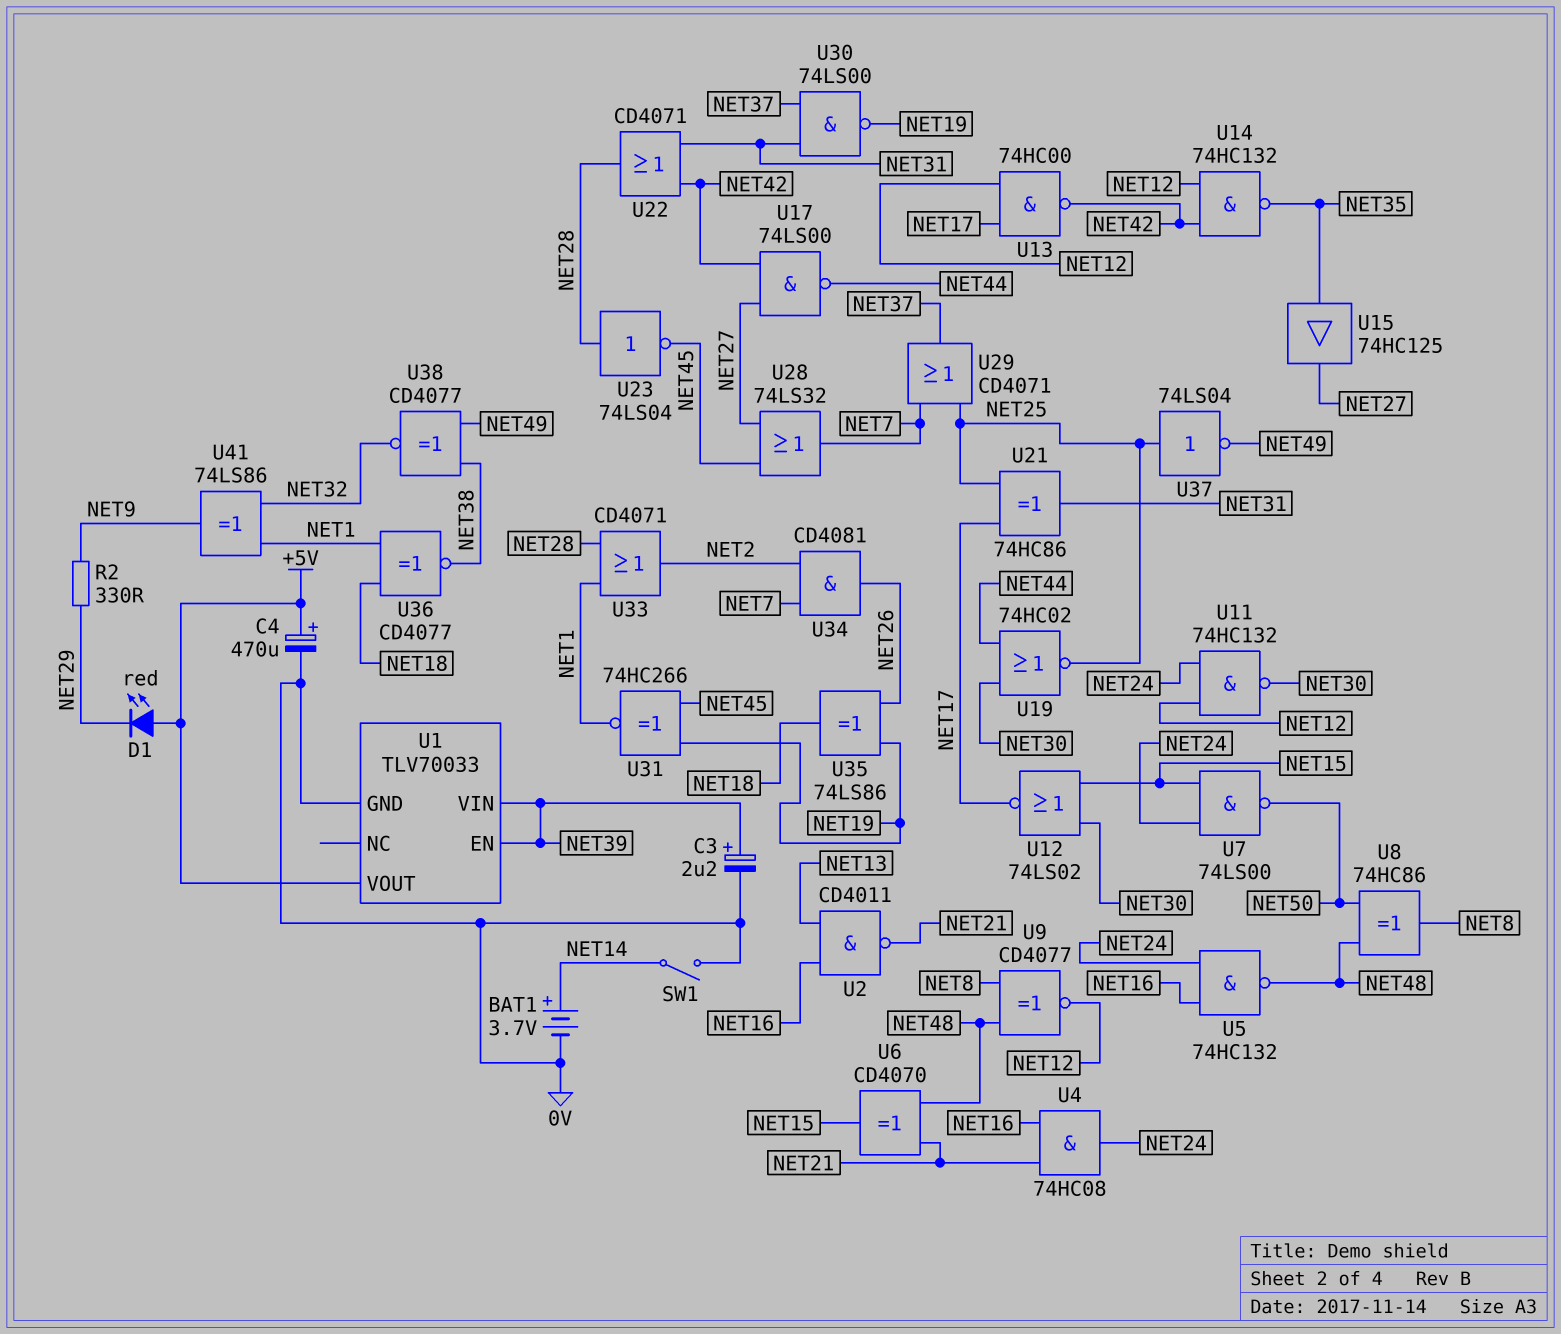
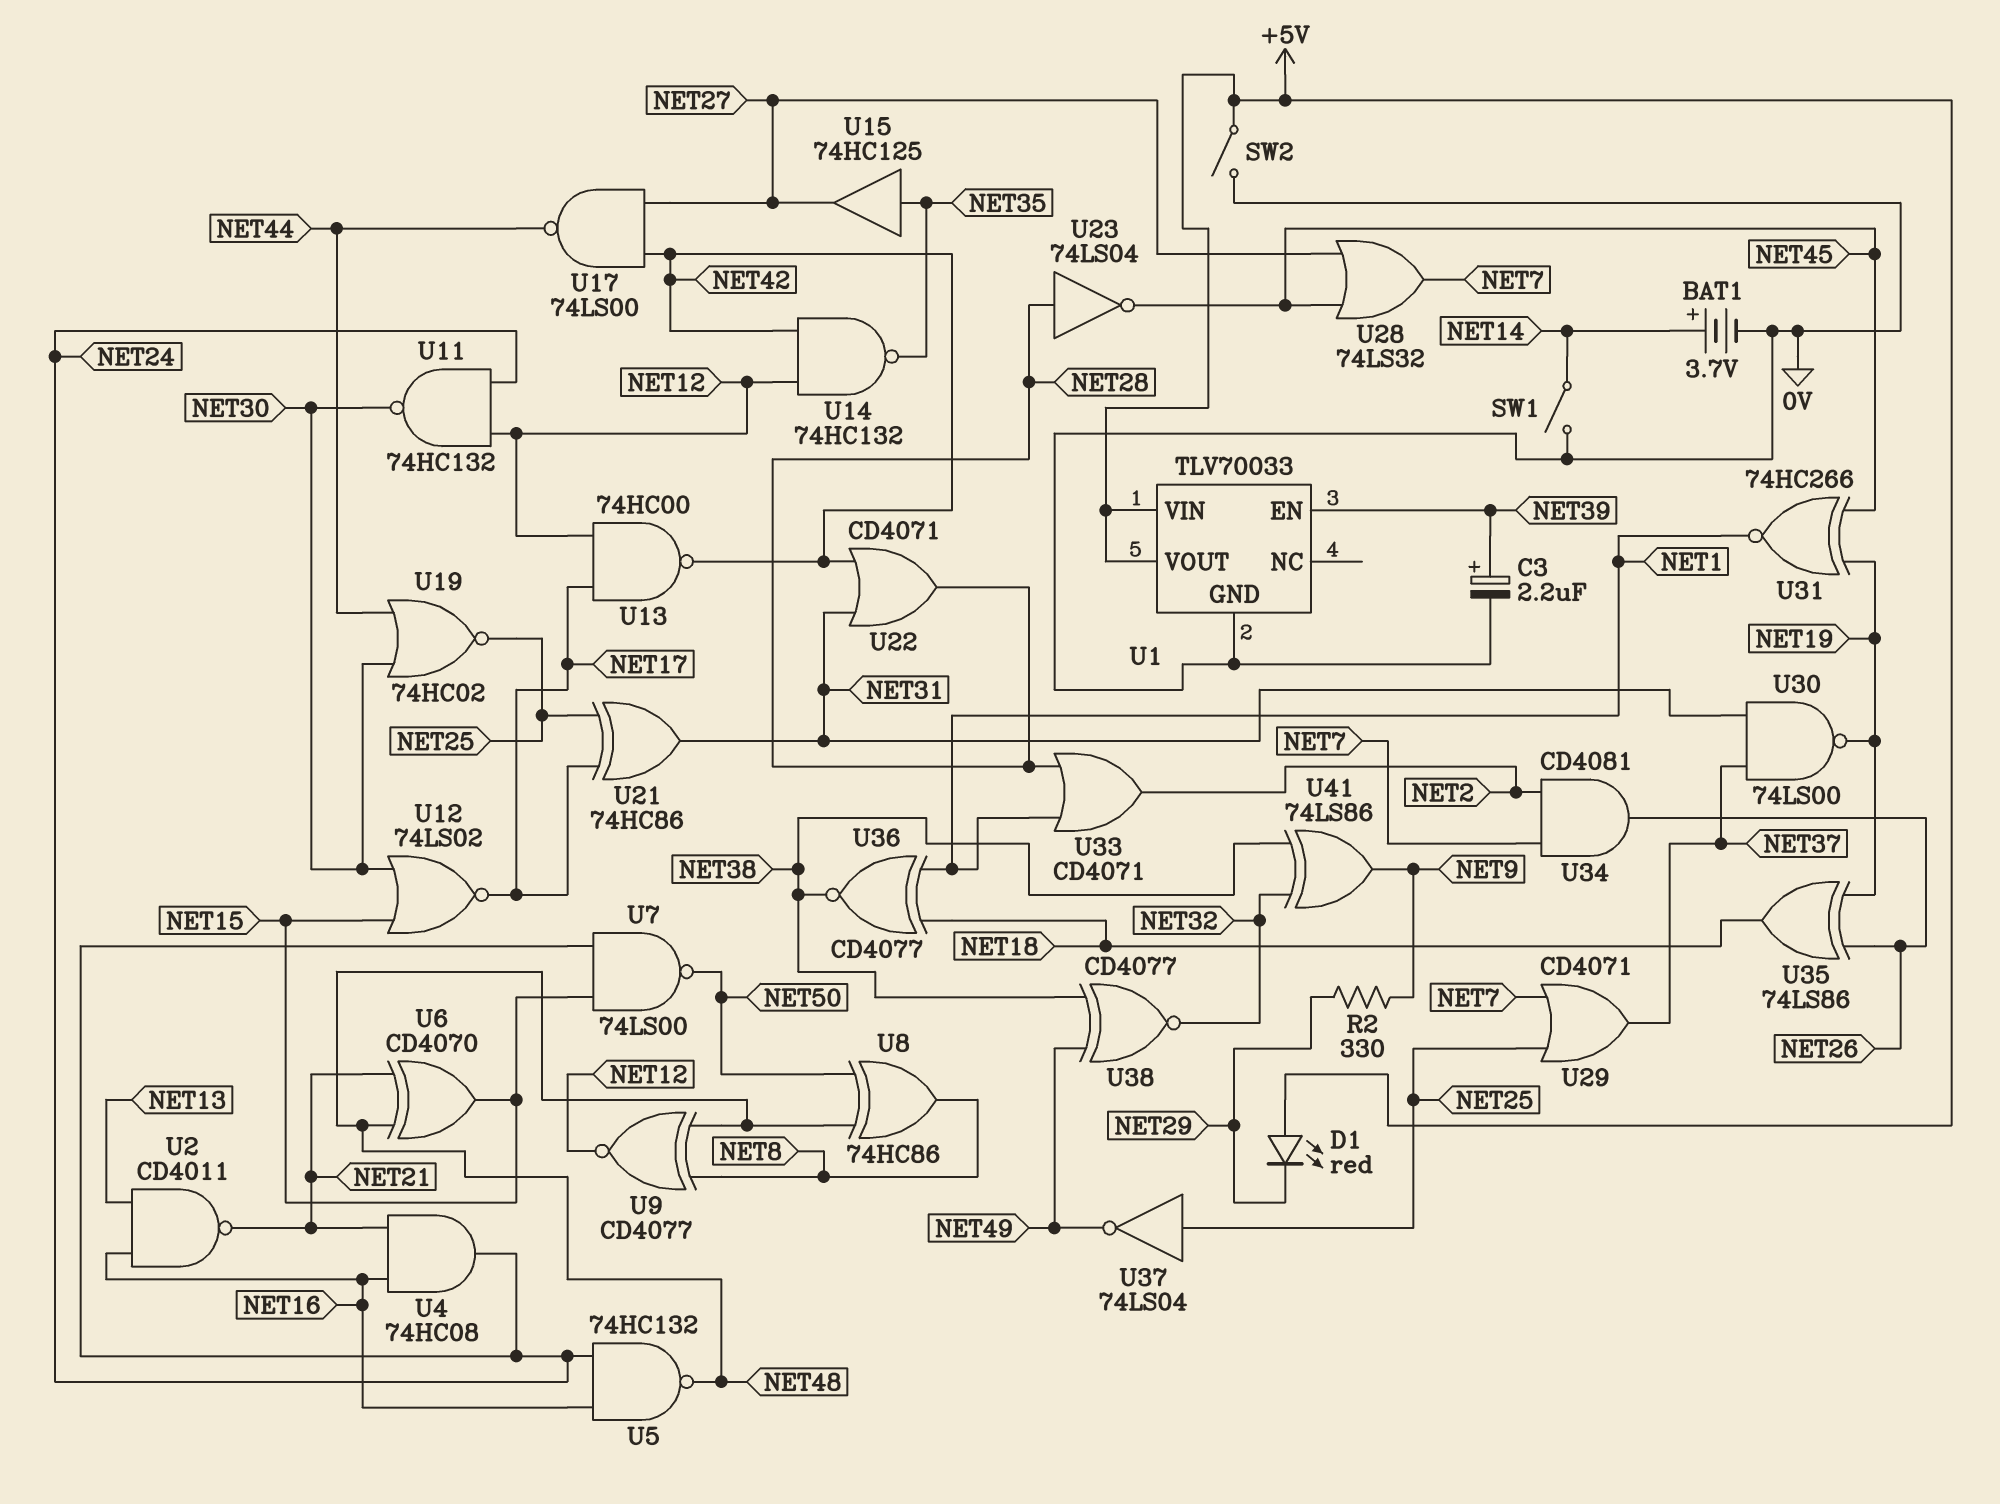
C4: 470uF (plus +5V, minus 0V) -> none
SW2: none -> switch (+5V, 0V)
U1 pin VIN: NET39 -> +5V
U41: XOR 74LS86 (in NET1, in NET32, out NET9) -> XOR 74LS86 (in NET32, in NET38, out NET9)

